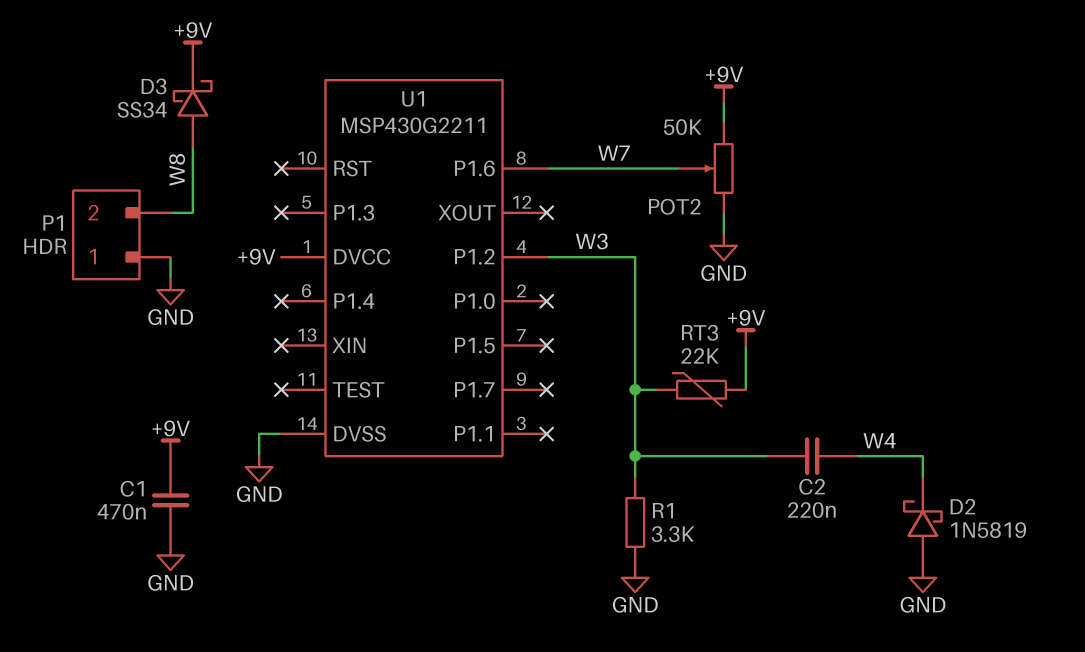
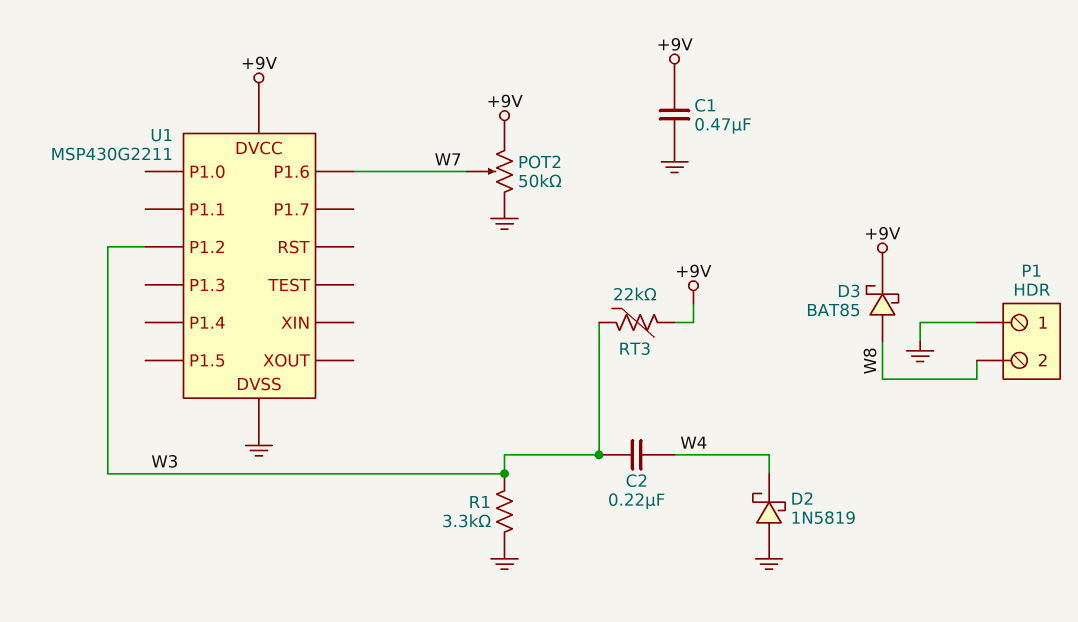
D3: schottky SS34 (A W8, K +9V) -> schottky BAT85 (A W8, K +9V)

